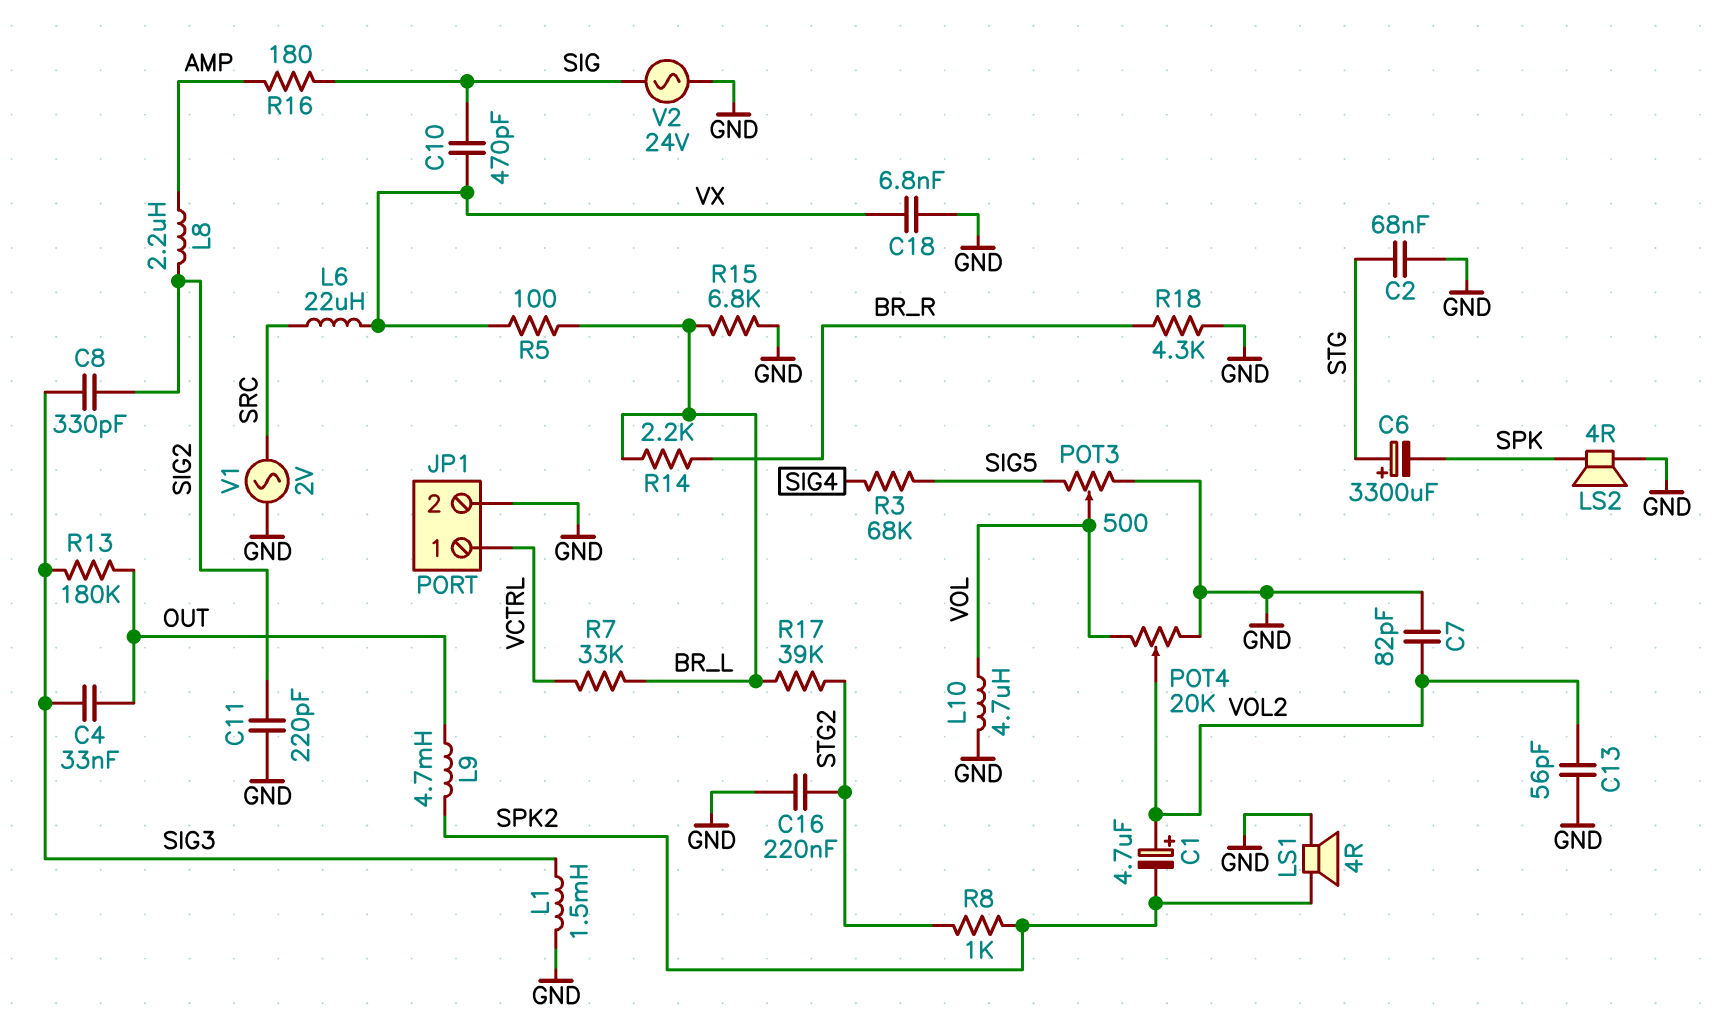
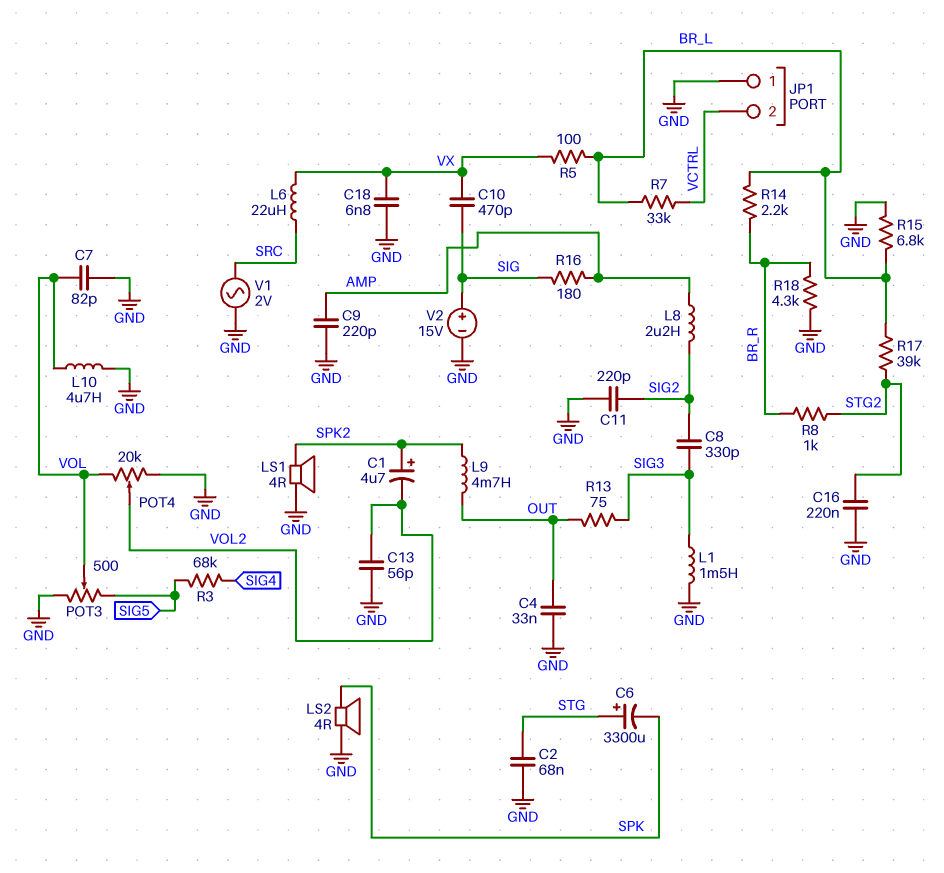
C1: 4.7uF (plus VOL2, minus SPK2) -> 4.7uF (plus SPK2, minus VOL2)
C4: 33nF (OUT, SIG3) -> 33nF (GND, OUT)
C7: 82pF (GND, VOL2) -> 82pF (GND, VOL)
C9: none -> 220pF (AMP, GND)
JP1 pin 1: VCTRL -> GND
JP1 pin 2: GND -> VCTRL
R8: 1k (SPK2, STG2) -> 1k (BR_R, STG2)
R13: 180k (OUT, SIG3) -> 75 (OUT, SIG3)
V2: AC 24V (GND, SIG) -> 15V (plus SIG, minus GND)

